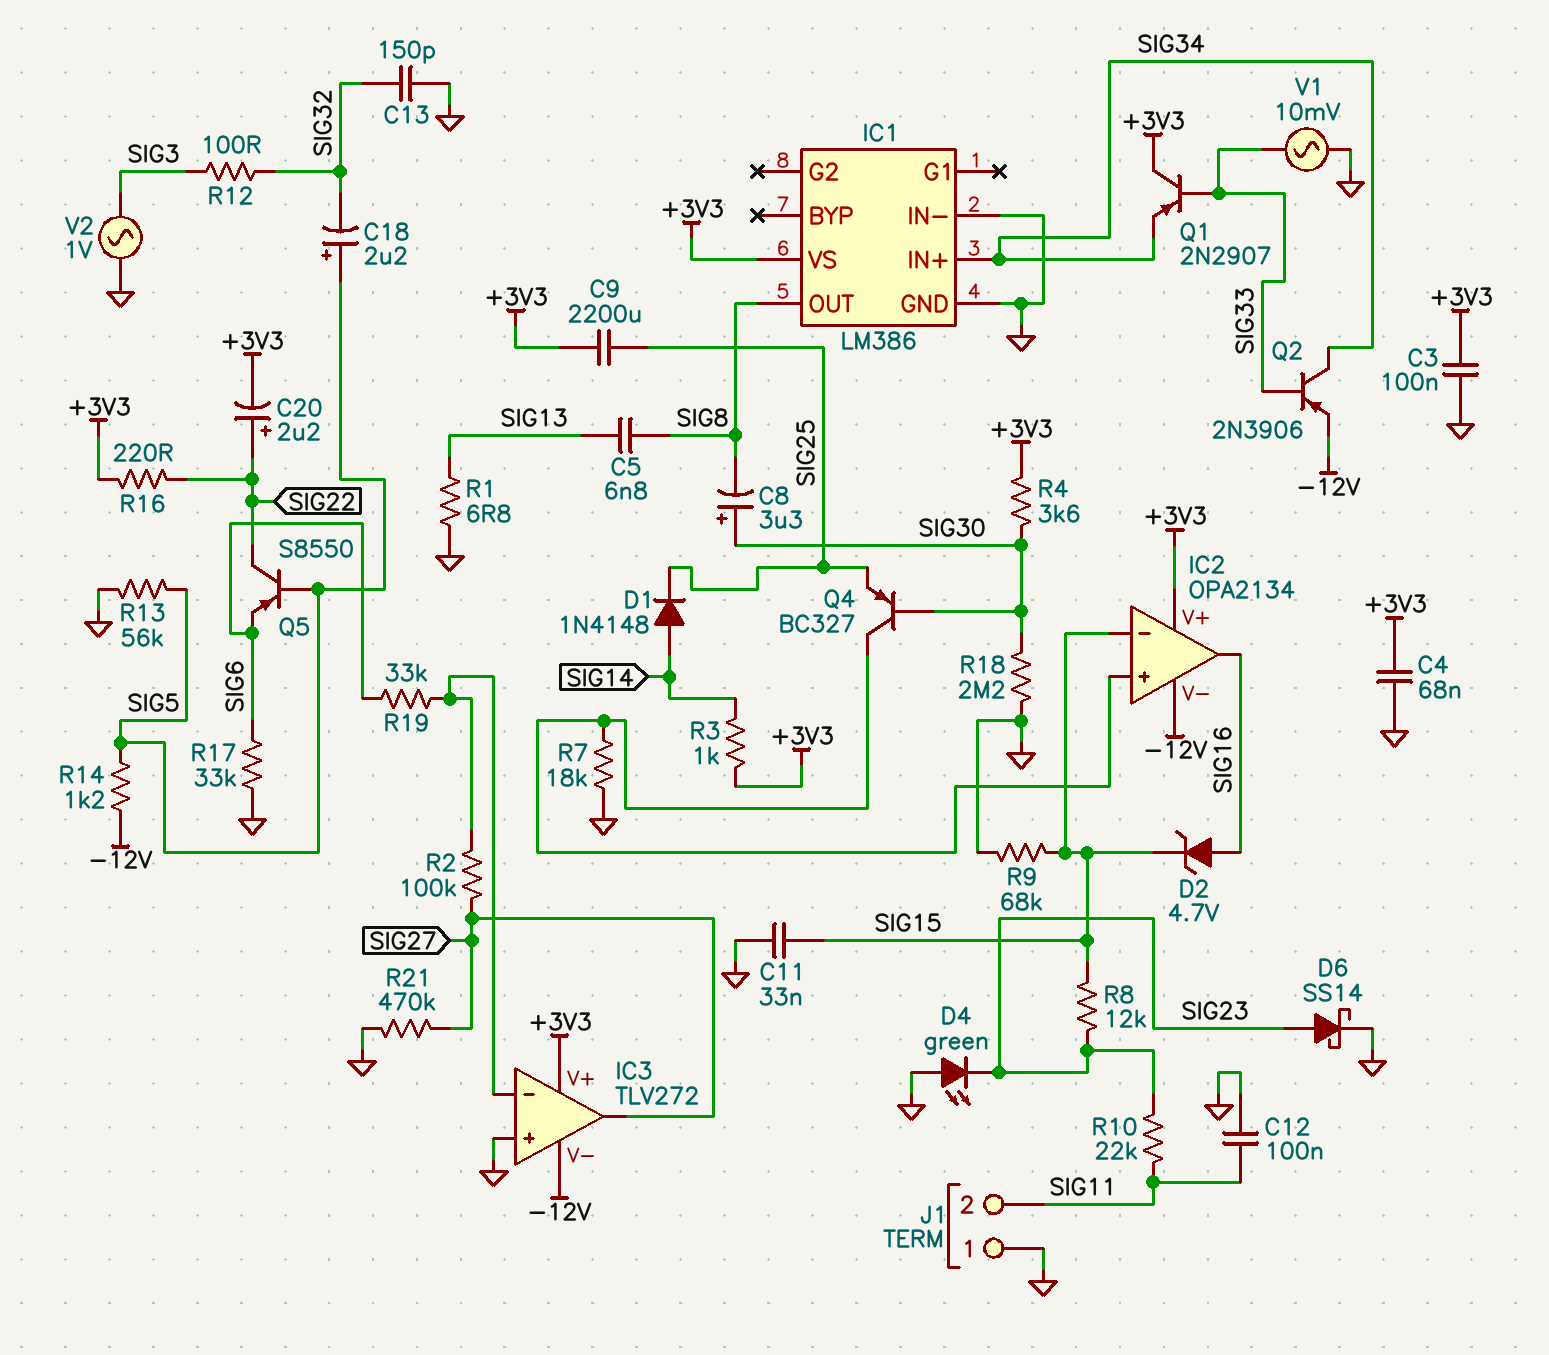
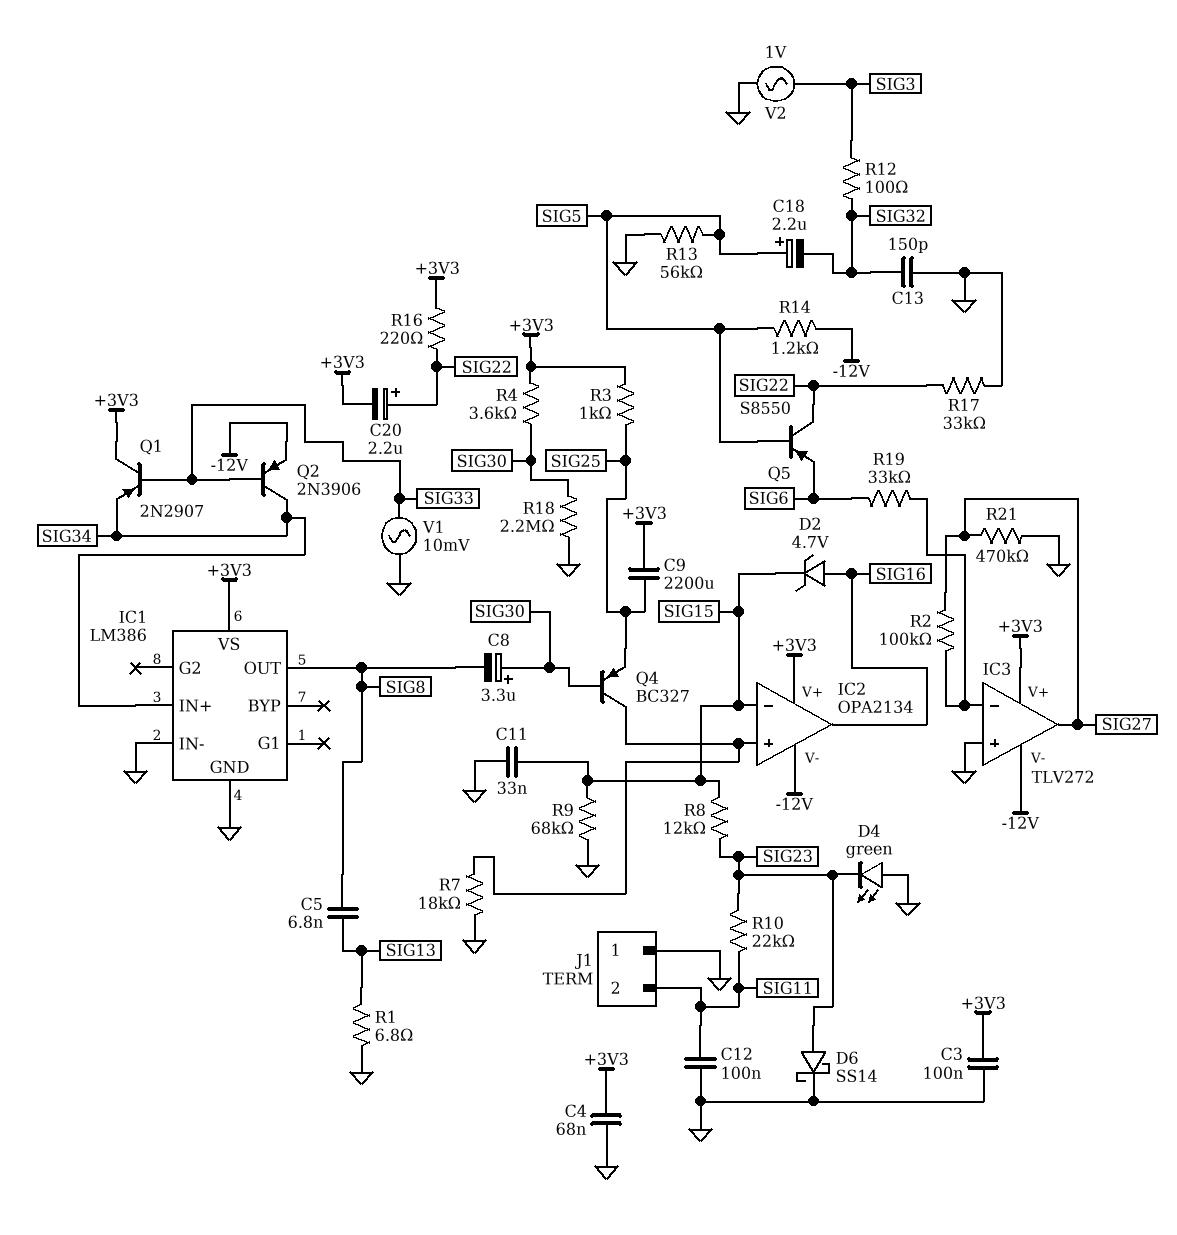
D1: diode 1N4148 (A SIG14, K SIG25) -> none
R3: 1k (+3V3, SIG14) -> 1k (+3V3, SIG25)
R17: 33k (GND, SIG6) -> 33k (GND, SIG22)

